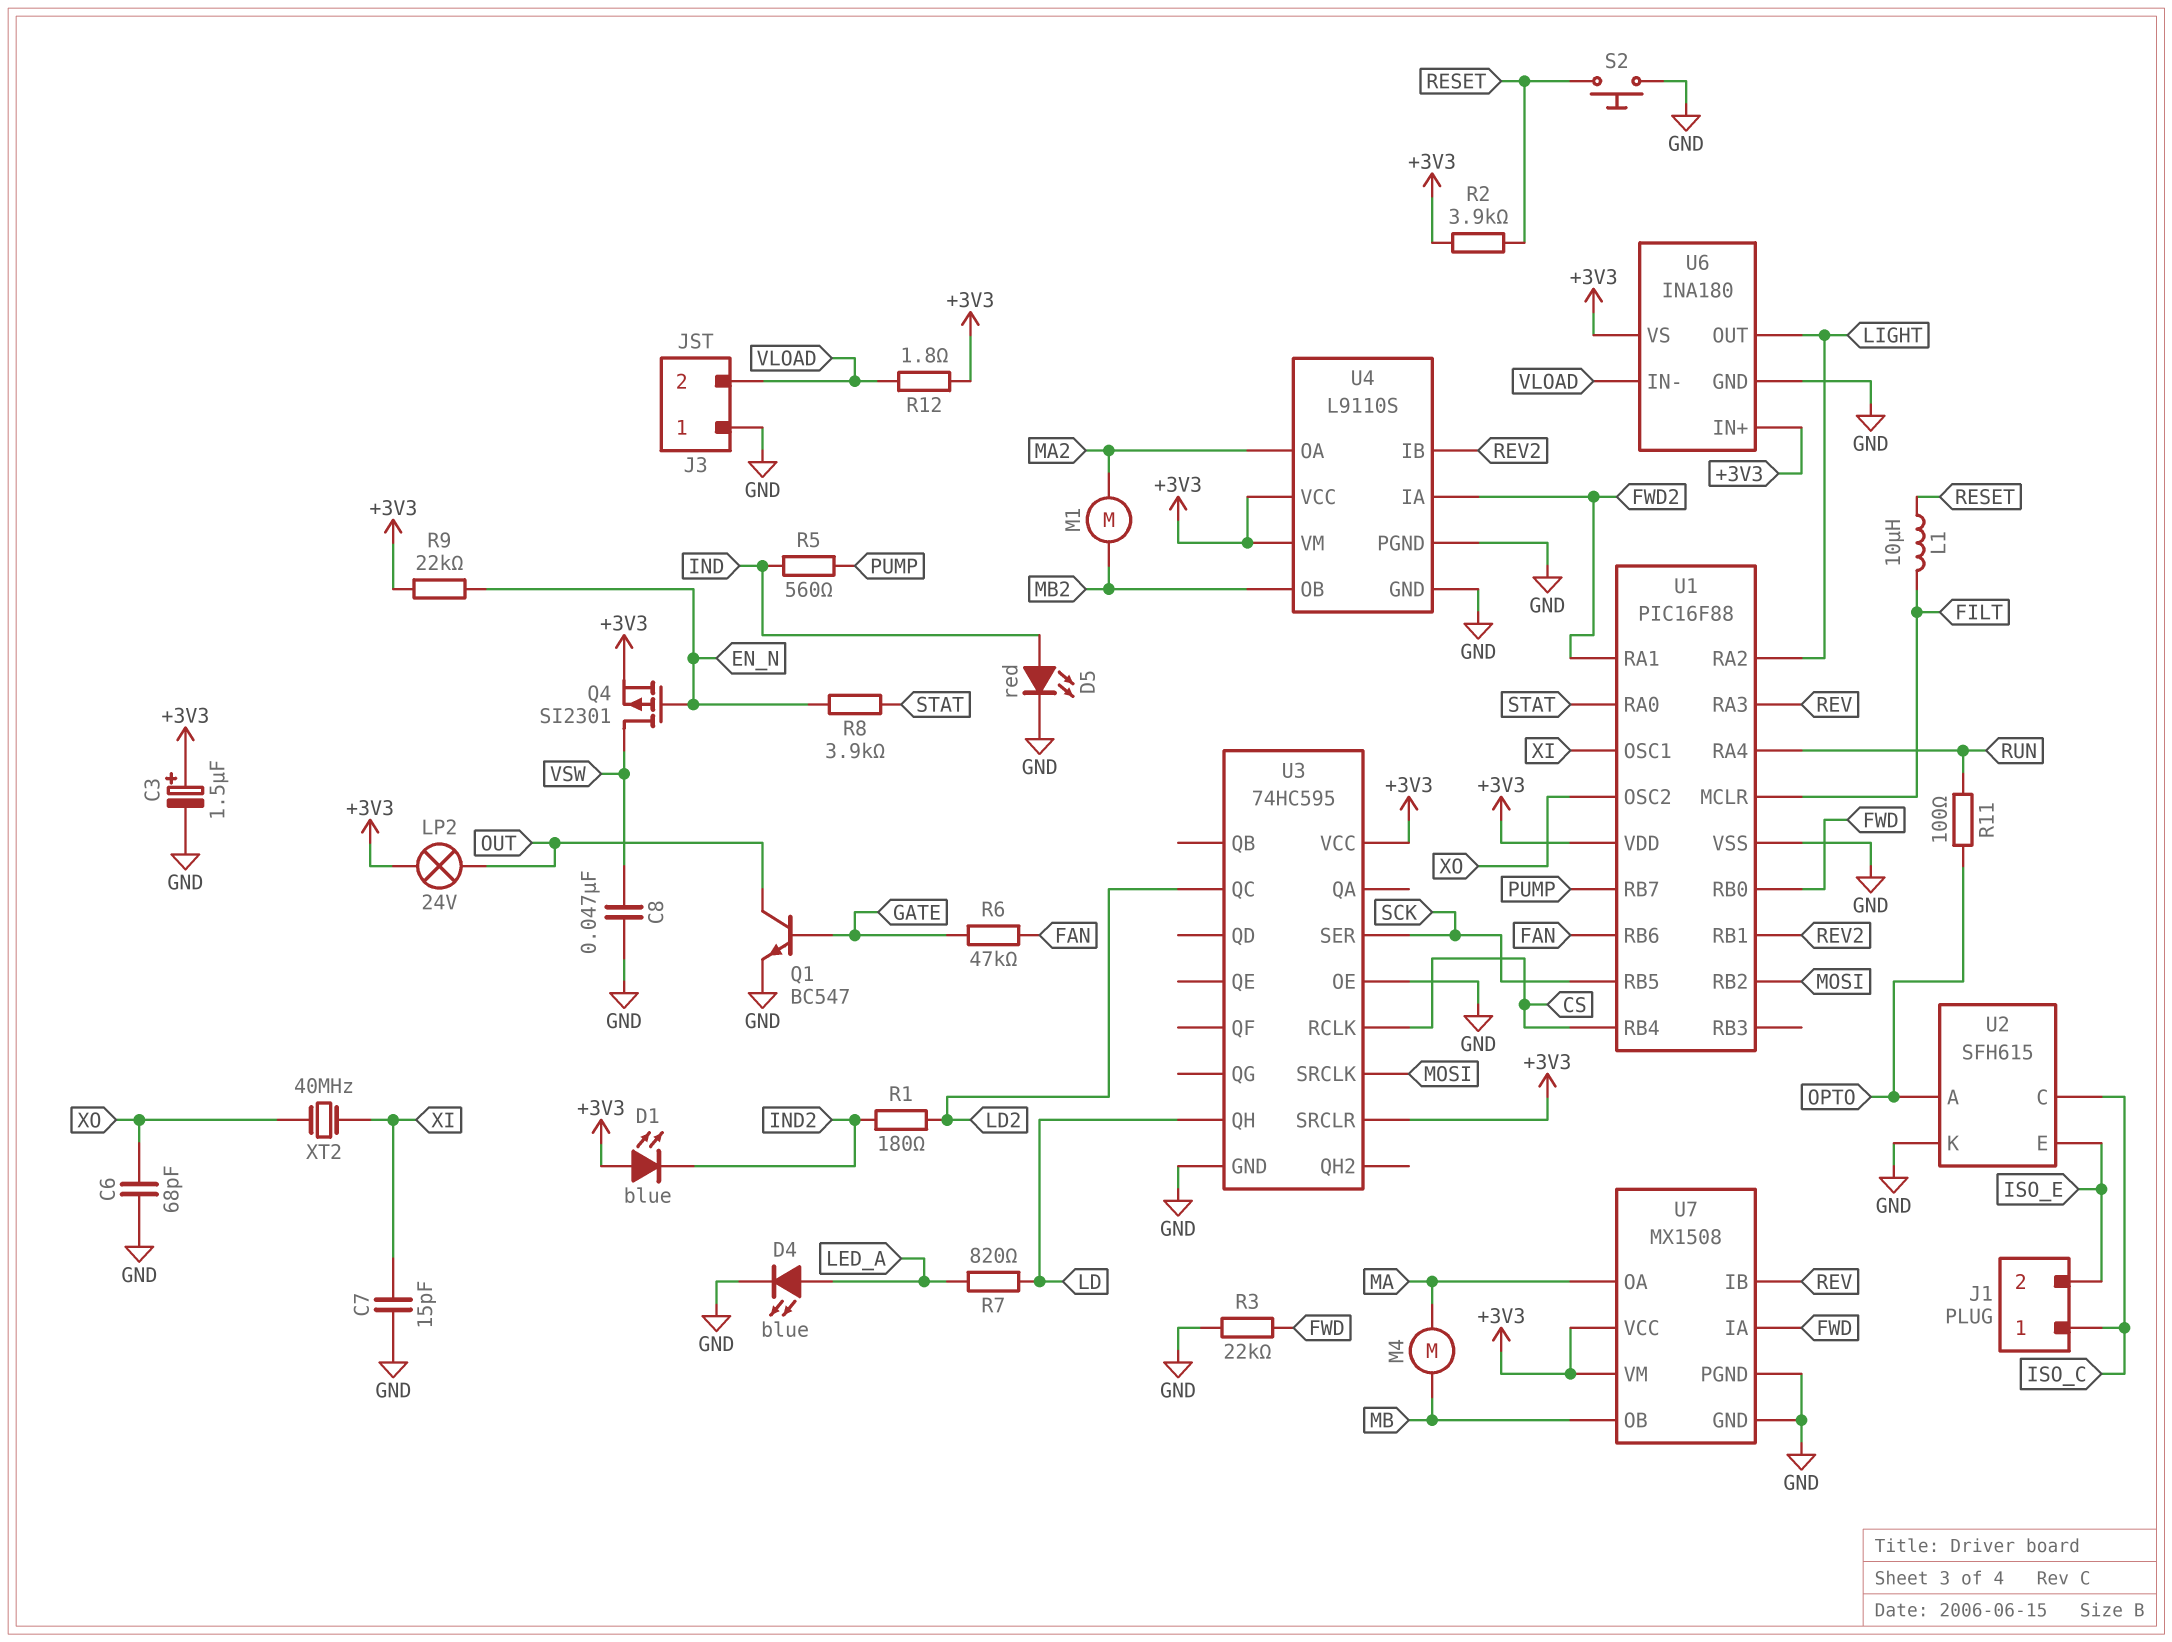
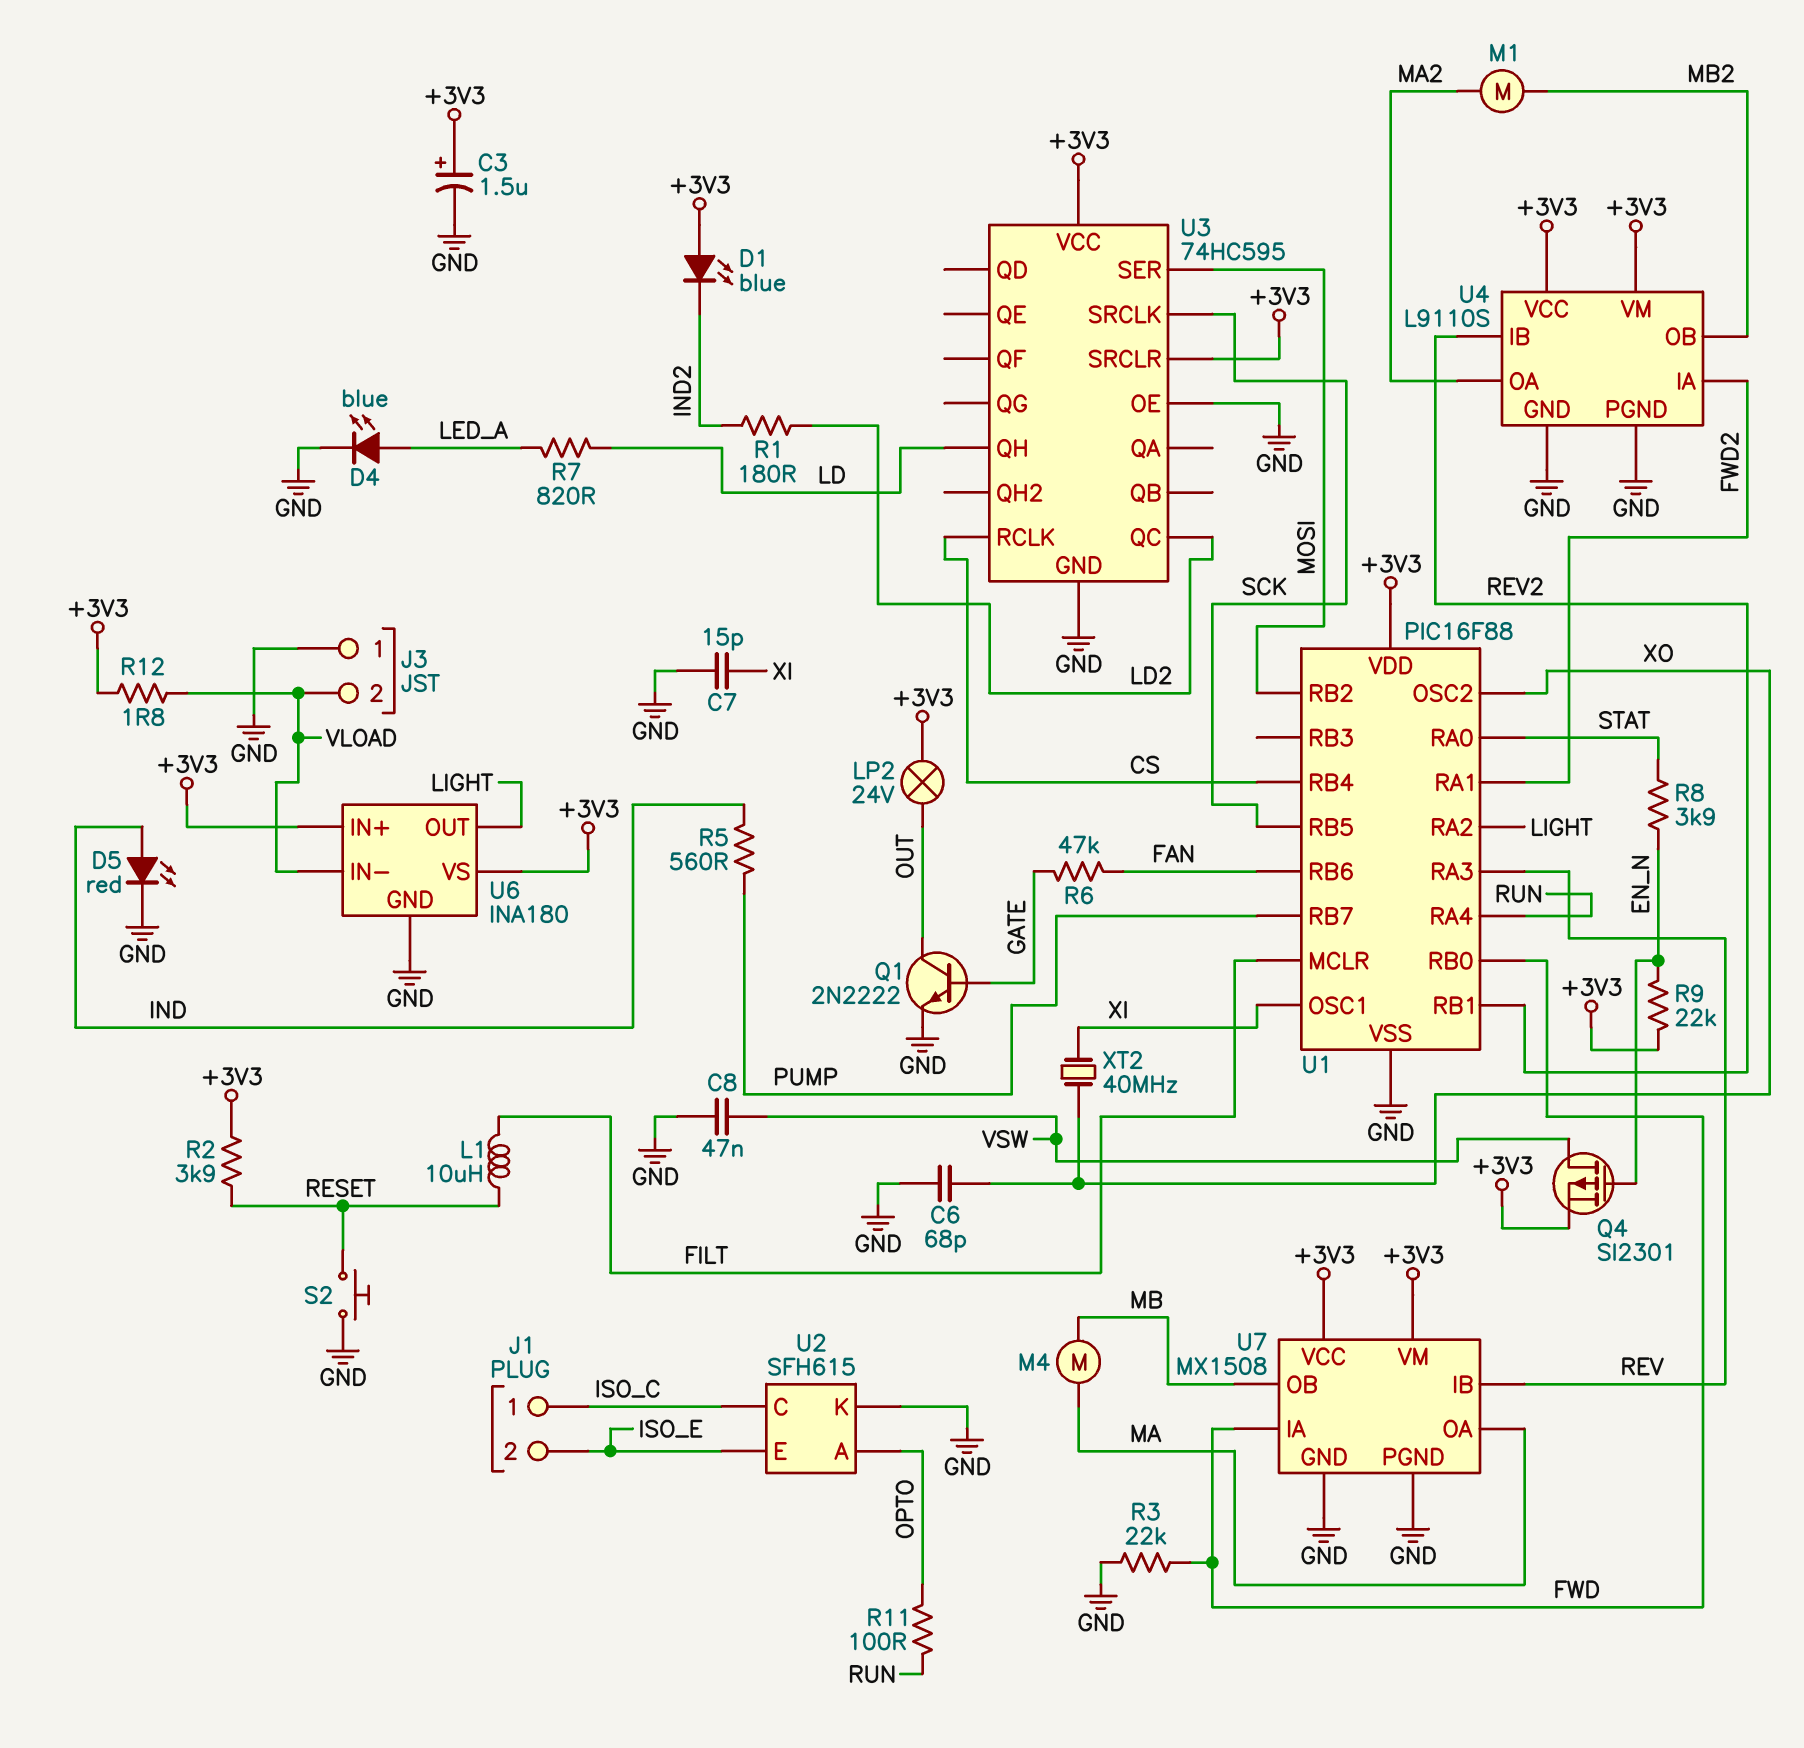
Q1: NPN BC547 (B GATE, C OUT, E GND) -> NPN 2N2222 (B GATE, C OUT, E GND)
U3 pin SER: SCK -> MOSI
U3 pin SRCLK: MOSI -> SCK

